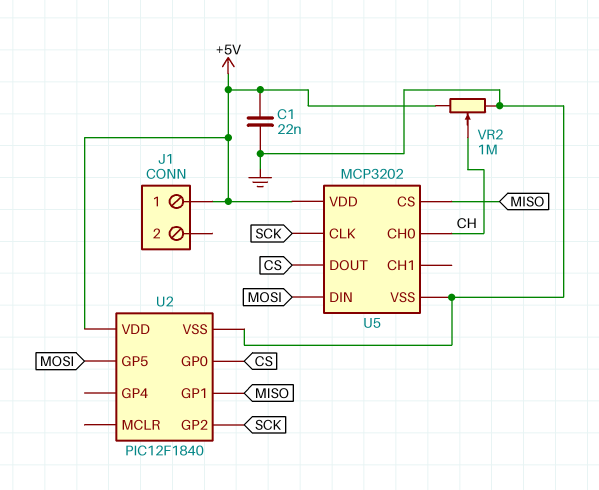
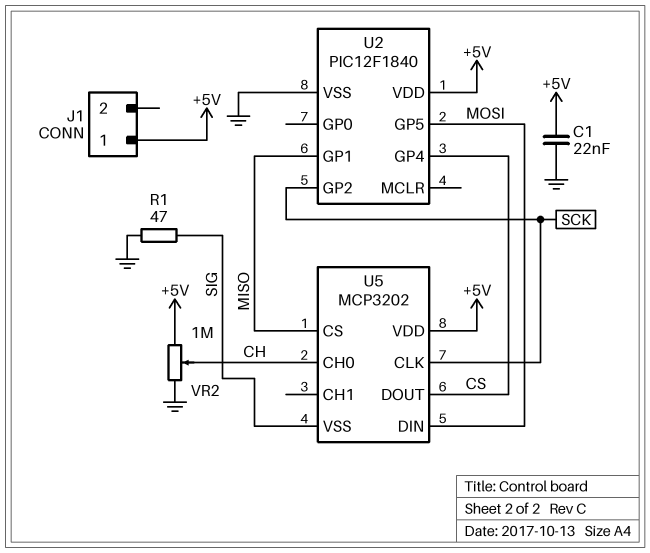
R1: none -> 47 (GND, SIG)
U2 pin GP0: CS -> none
U2 pin GP4: none -> CS
U5 pin VSS: GND -> SIG

